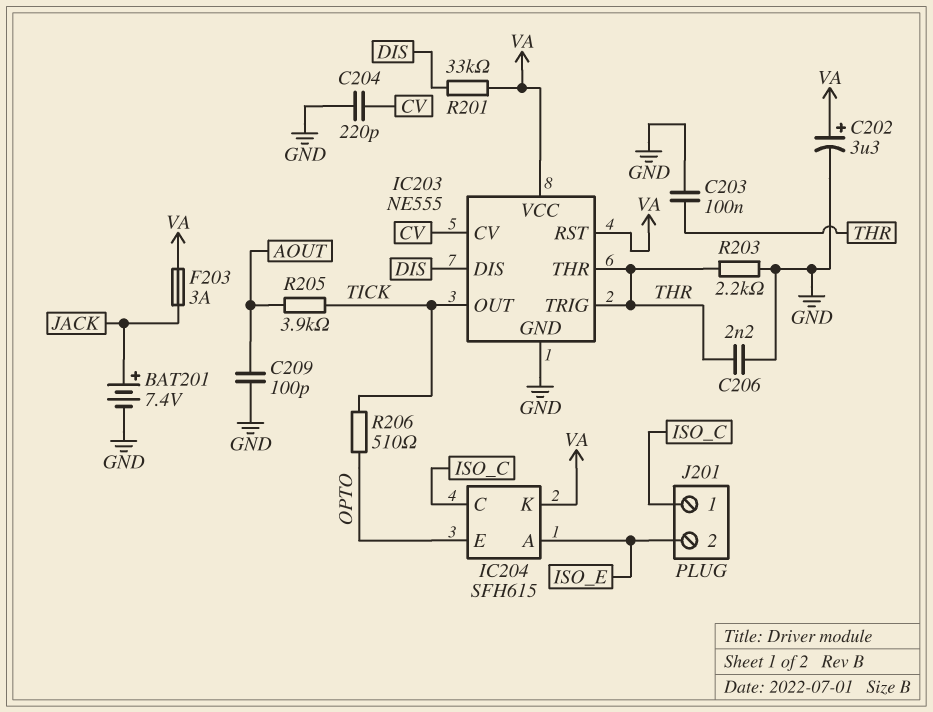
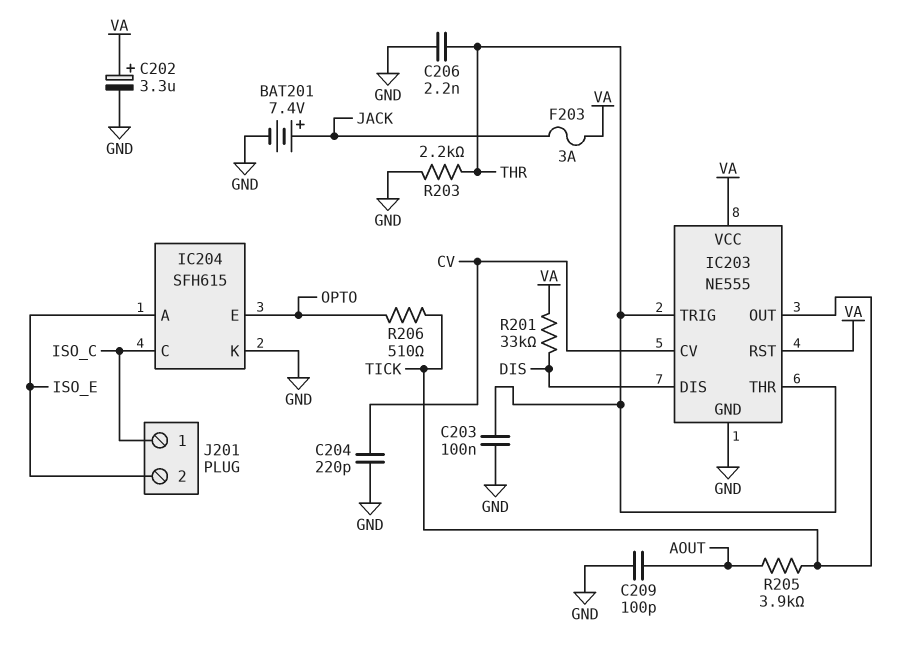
IC204 pin K: VA -> GND

